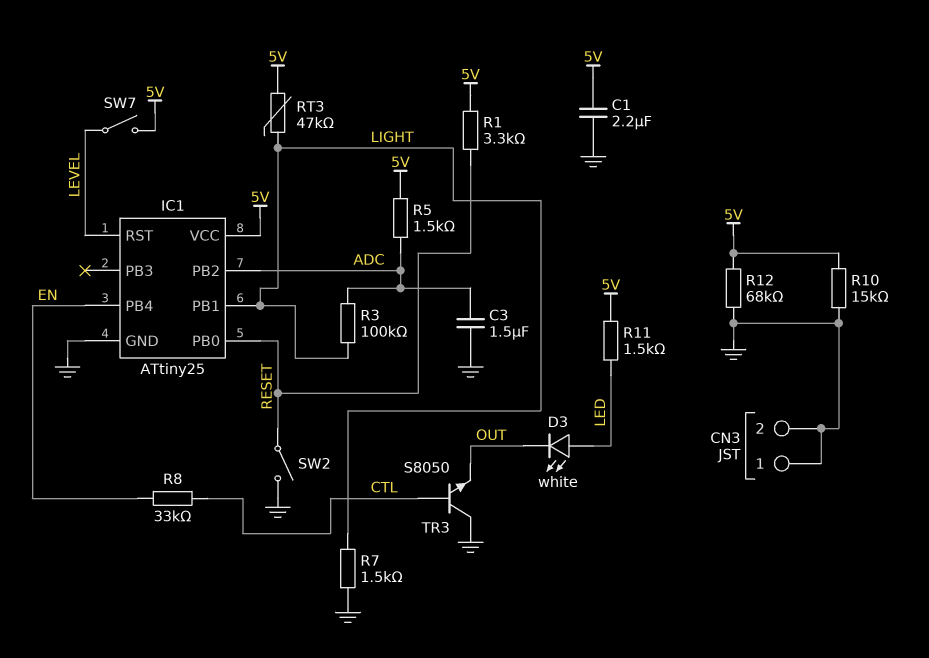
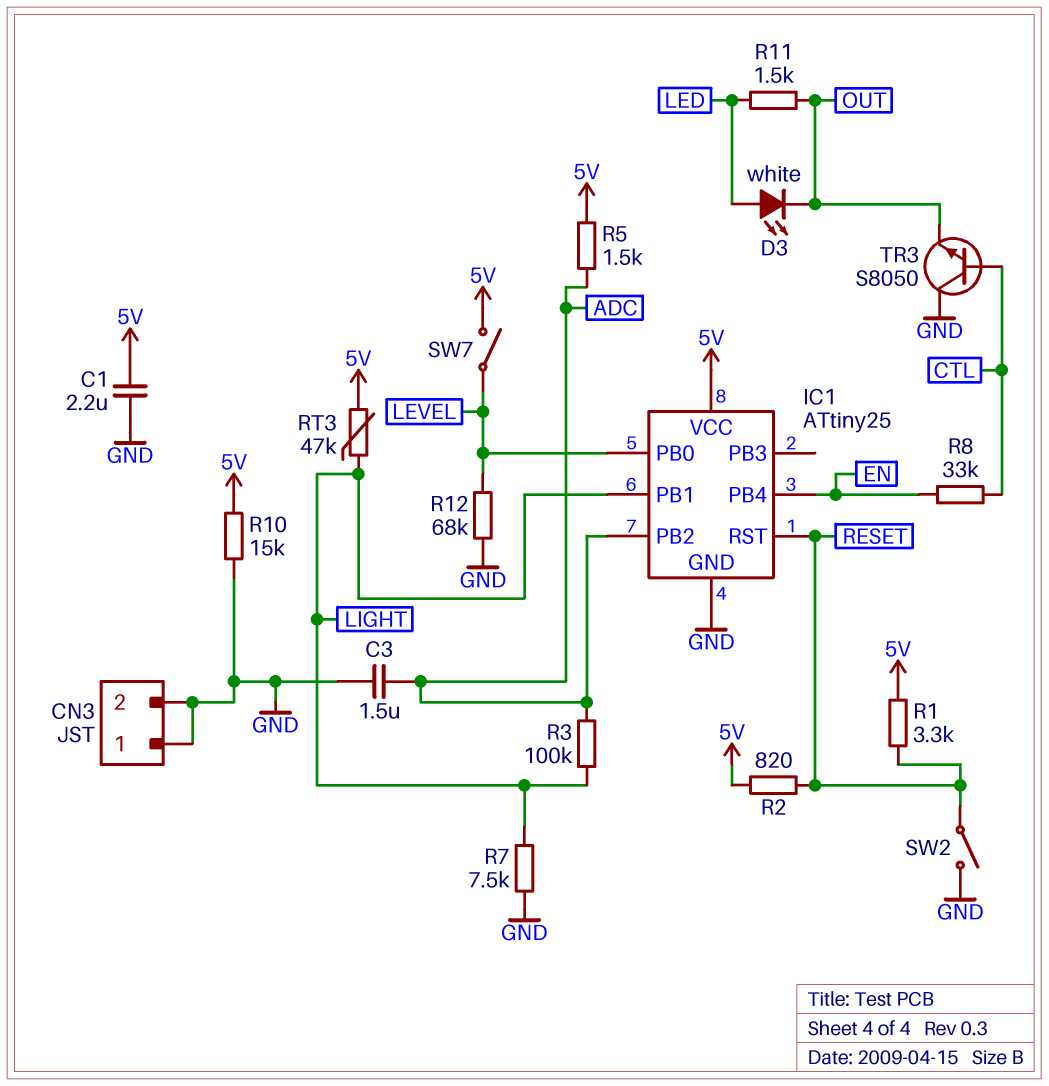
IC1 pin PB0: RESET -> LEVEL
IC1 pin RST: LEVEL -> RESET
R2: none -> 820 (5V, RESET)
R7: 1.5k (GND, LIGHT) -> 7.5k (GND, LIGHT)
R11: 1.5k (5V, LED) -> 1.5k (LED, OUT)
R12: 68k (5V, GND) -> 68k (GND, LEVEL)

